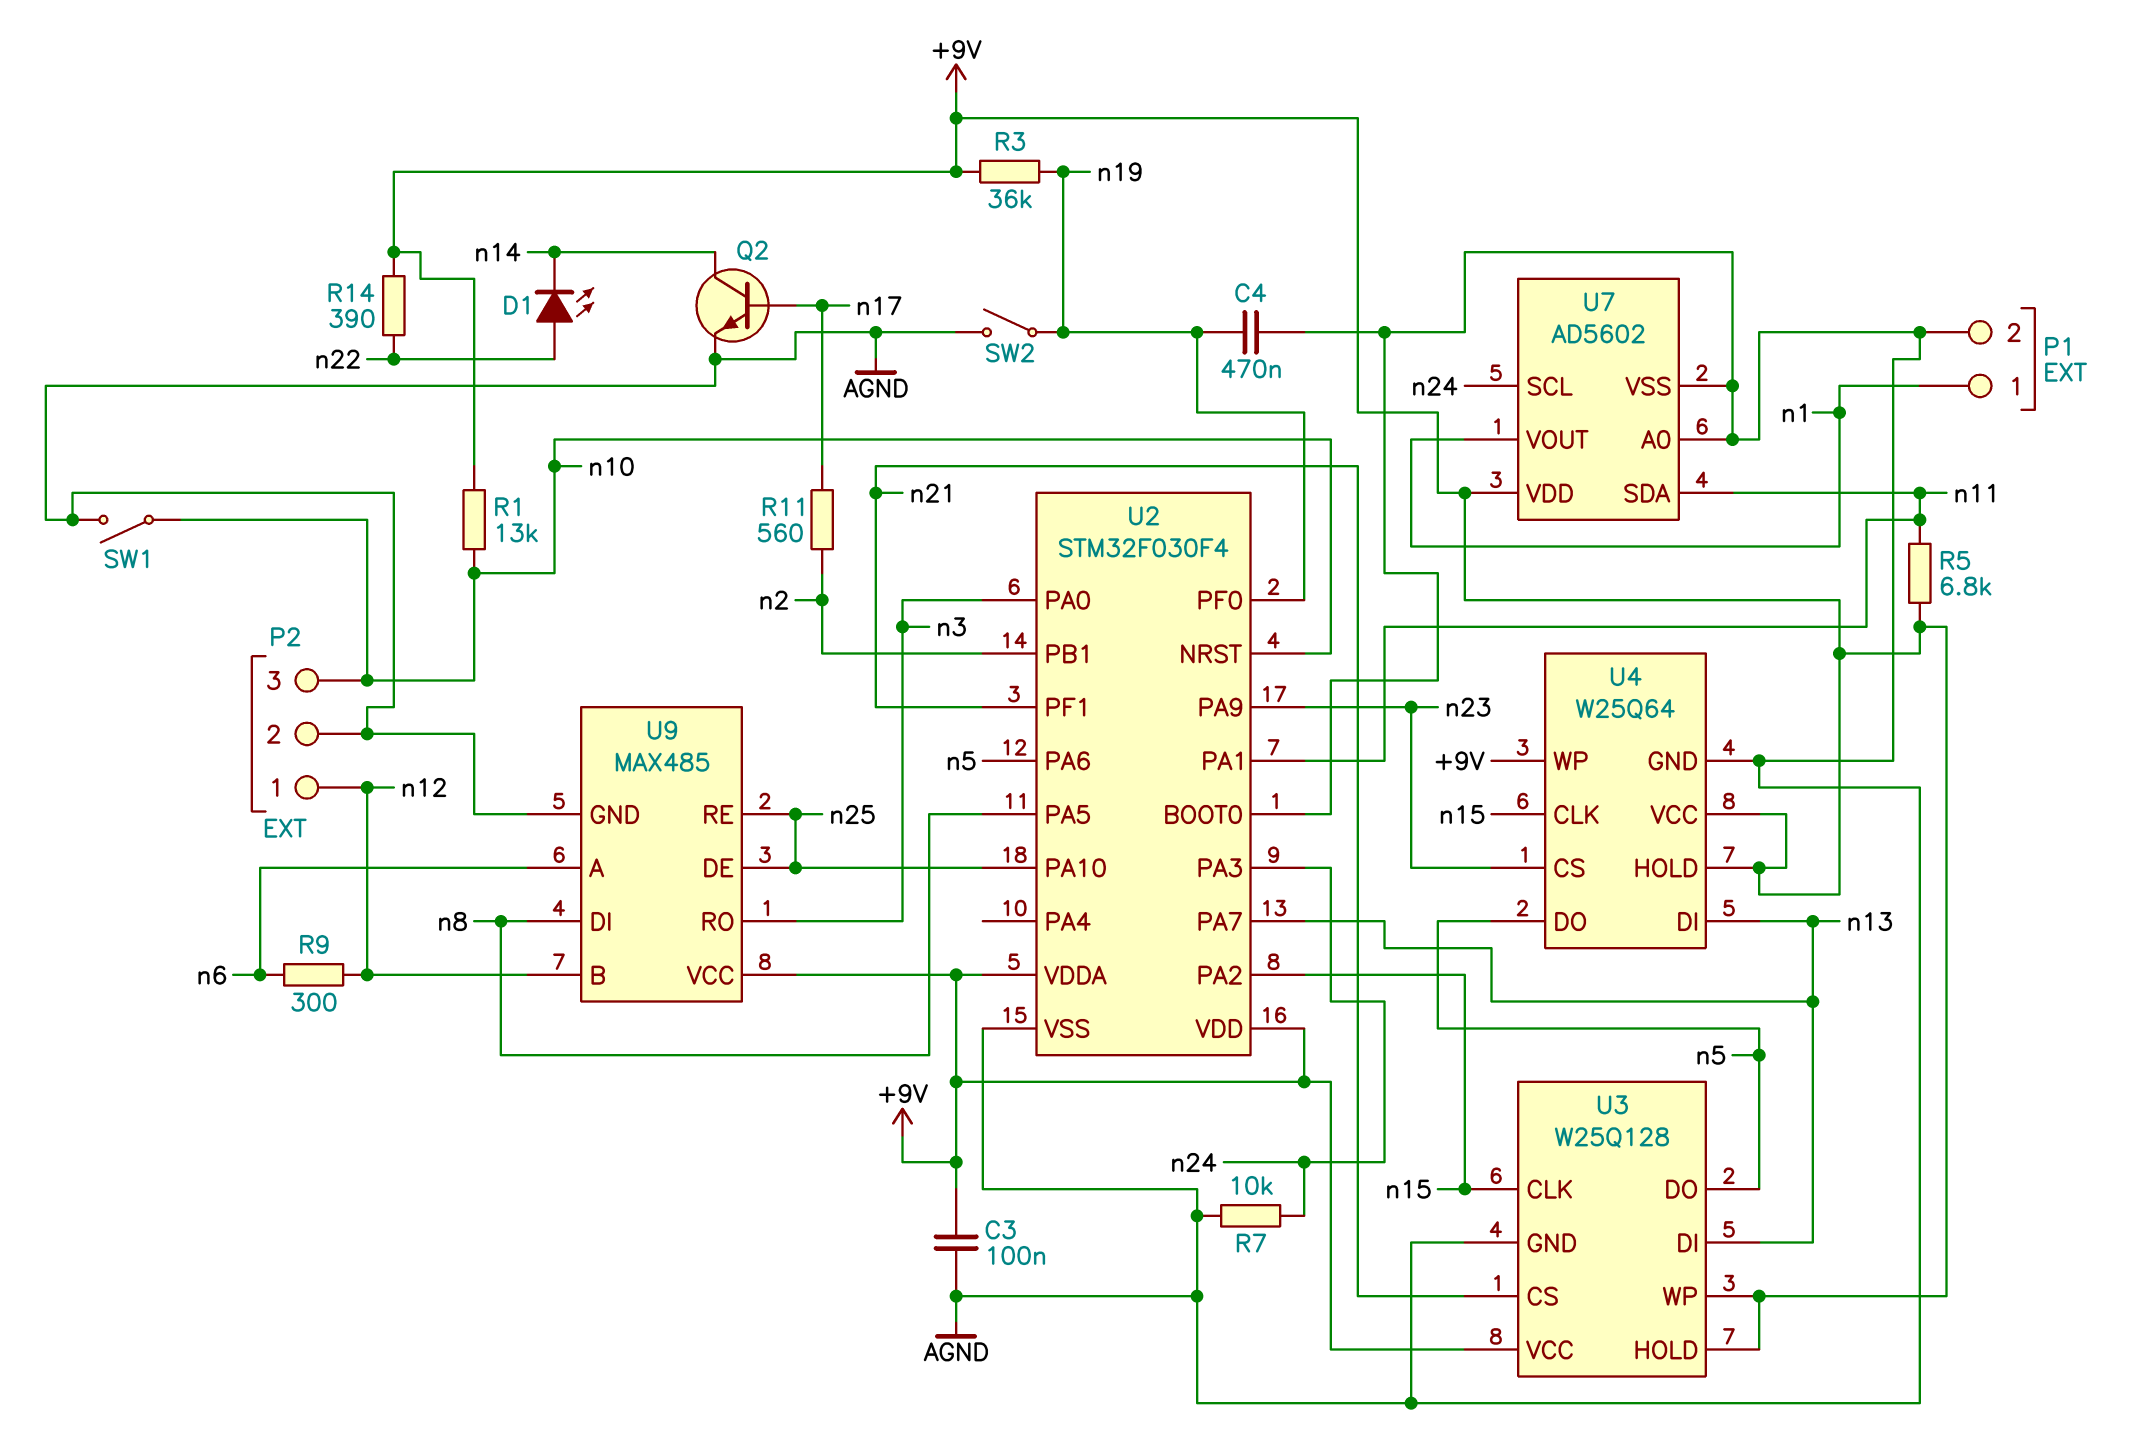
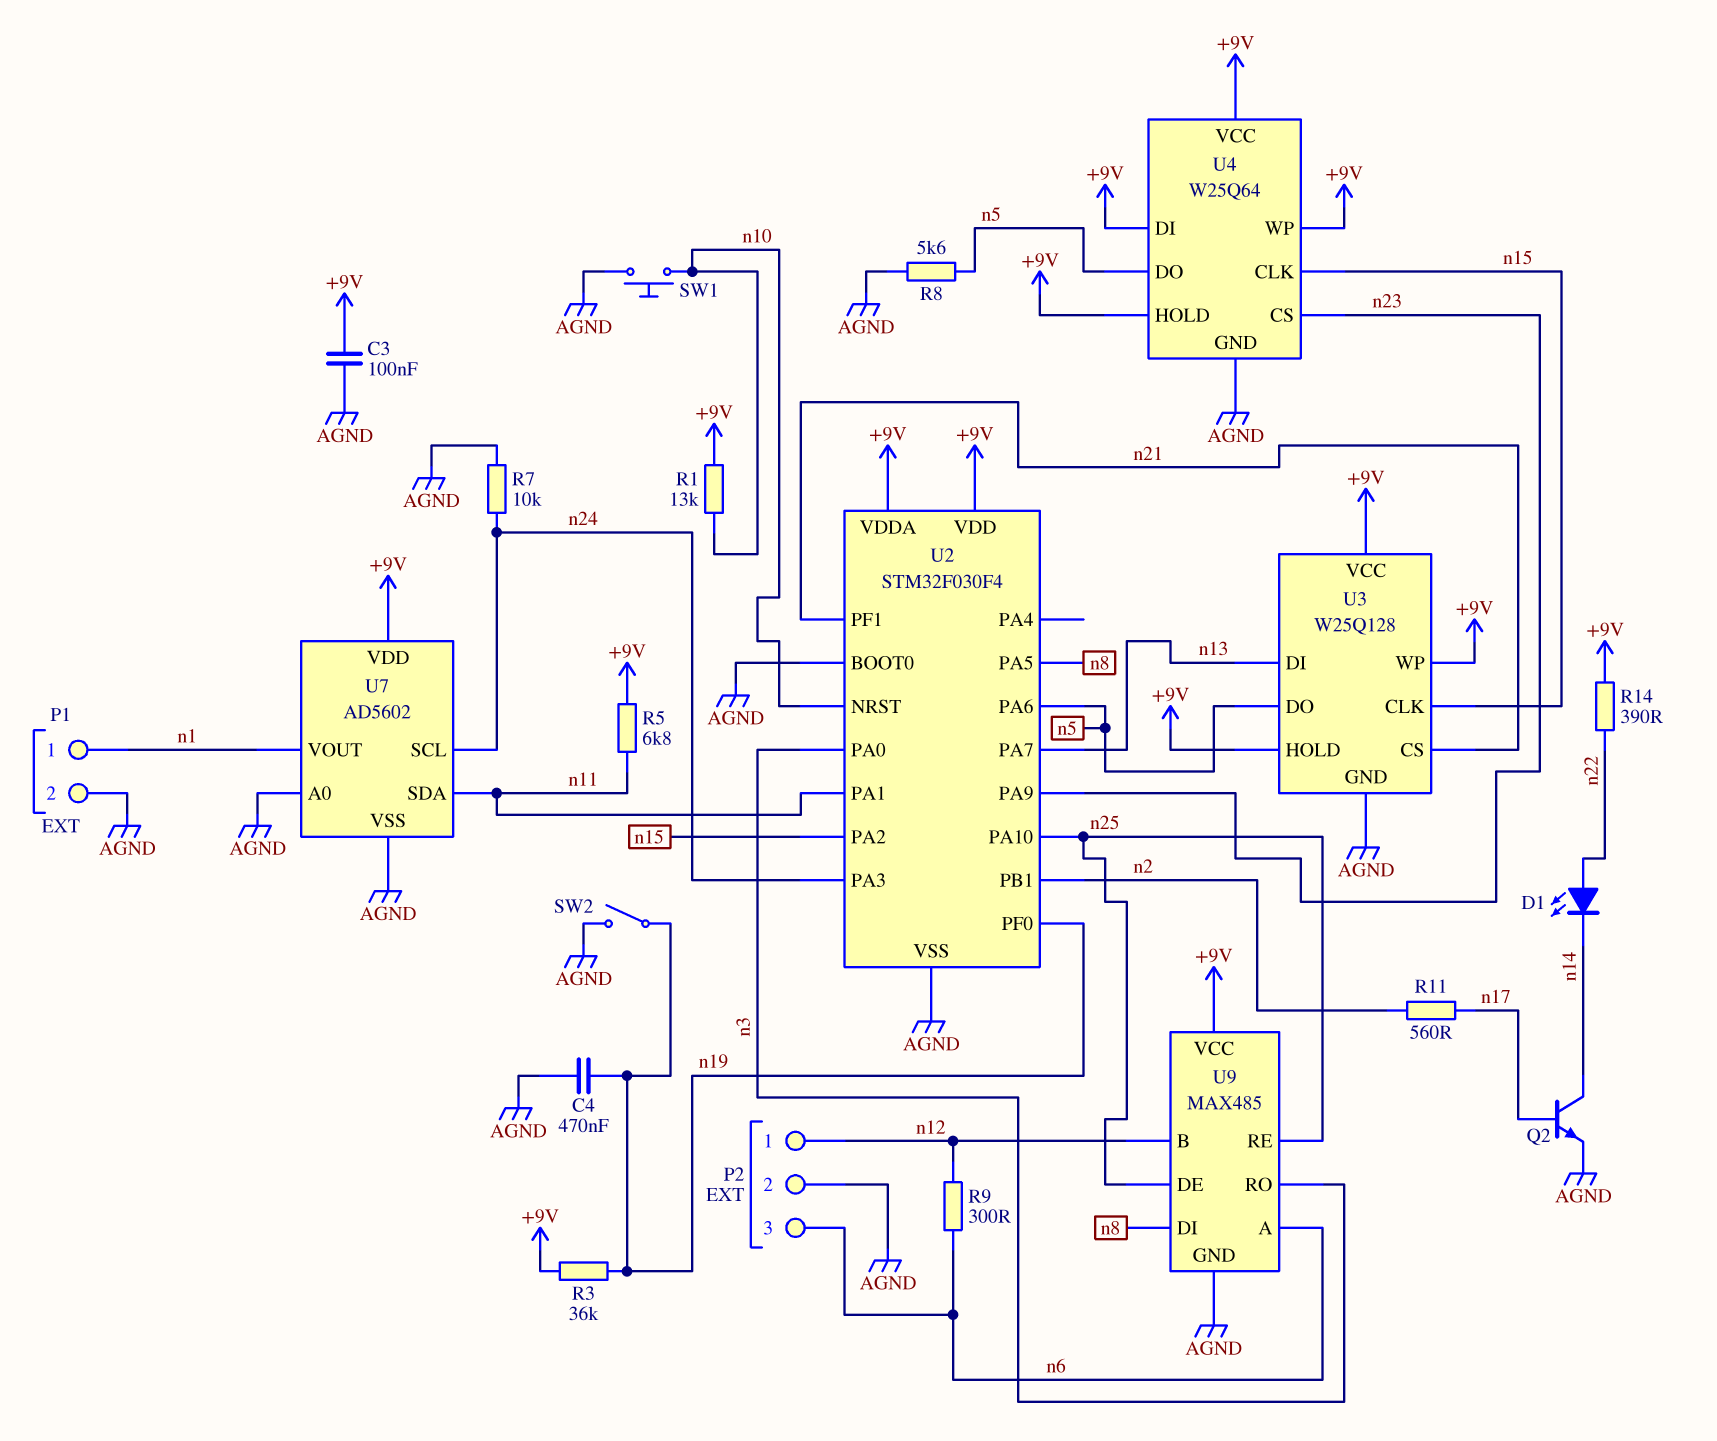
P2 pin 3: n10 -> n6
R8: none -> 5.6k (AGND, n5)
SW1: switch (AGND, n10) -> button (AGND, n10)
U4 pin DI: n13 -> +9V

